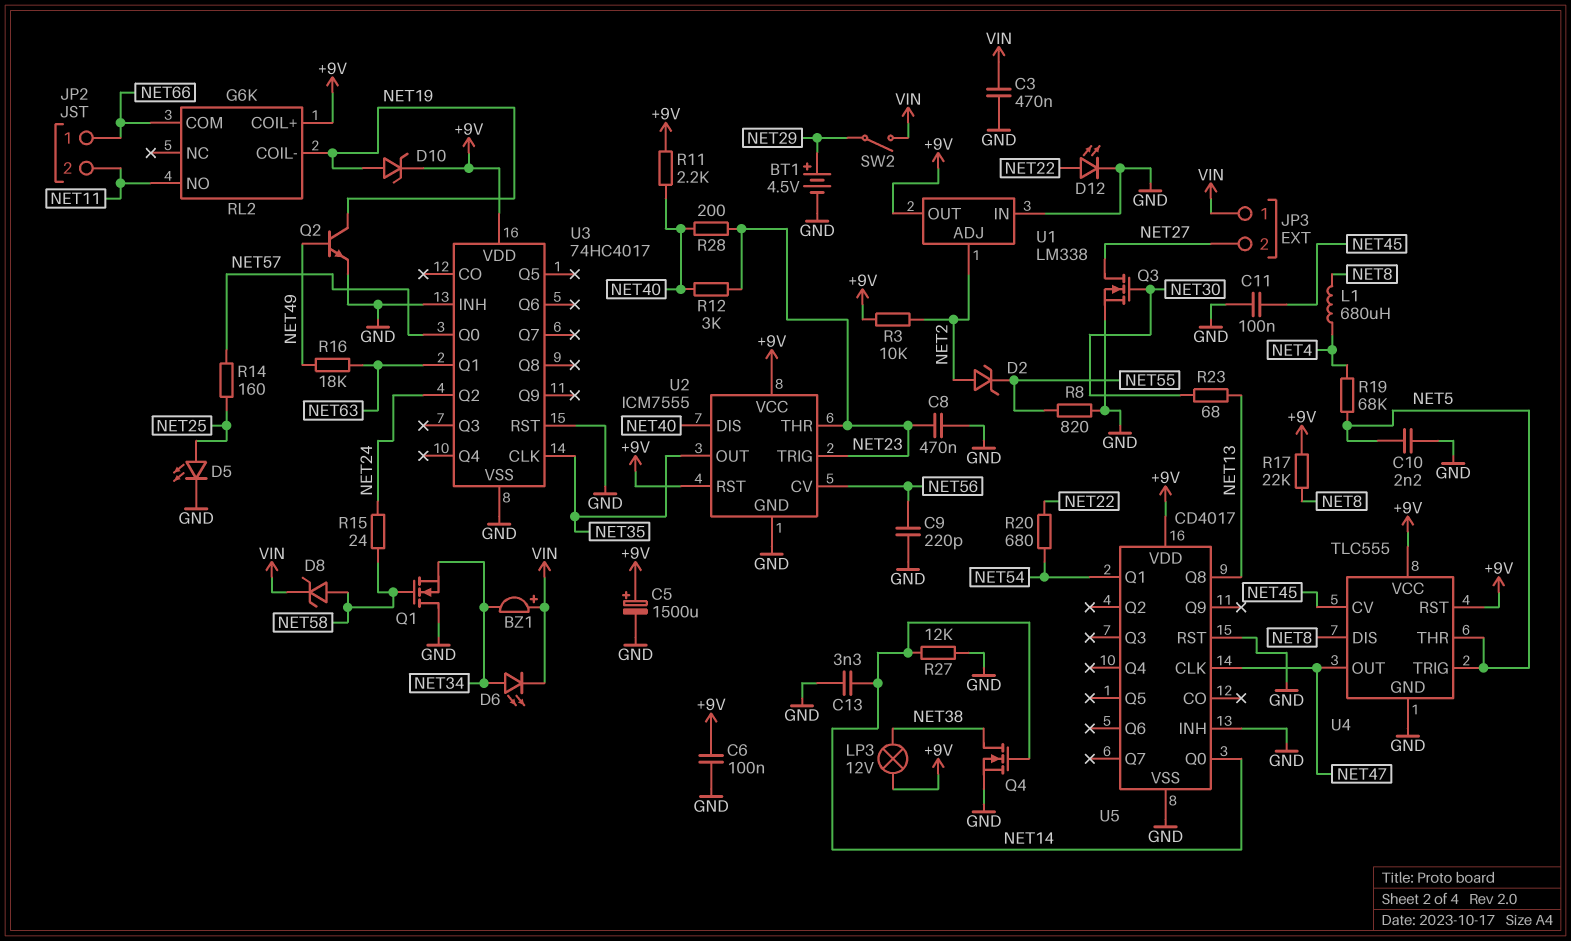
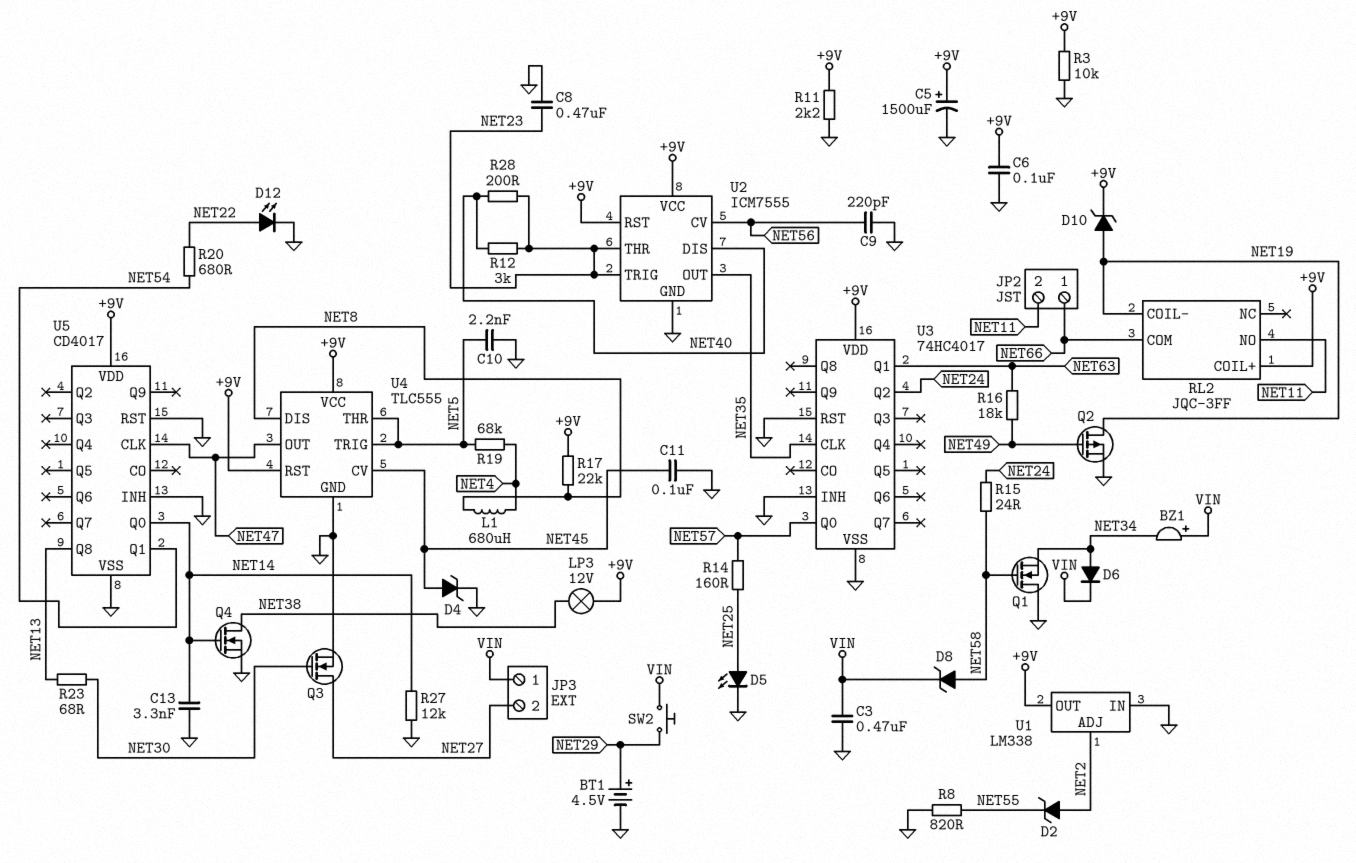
D4: none -> zener (A NET45, K GND)
D6: LED (A NET34, K VIN) -> diode (A NET34, K VIN)
Q2: NPN (B NET49, C NET19, E GND) -> PMOS (G NET49, D NET19, S GND)
R3: 10k (+9V, NET2) -> 10k (+9V, GND)
R11: 2.2k (+9V, NET40) -> 2.2k (+9V, GND)
RL2: G6K -> JQC-3FF
SW2: switch (NET29, VIN) -> button (NET29, VIN)

